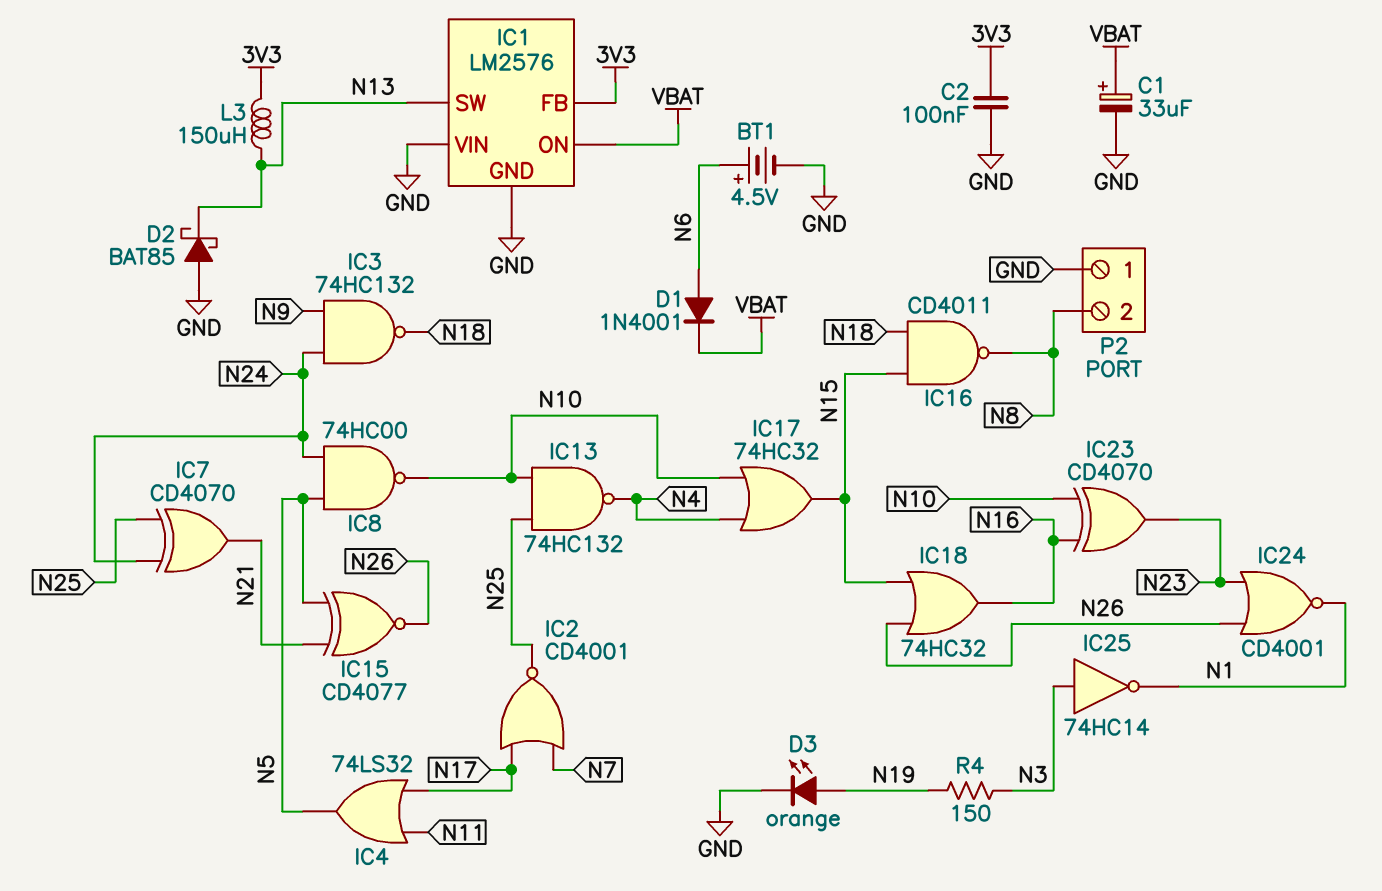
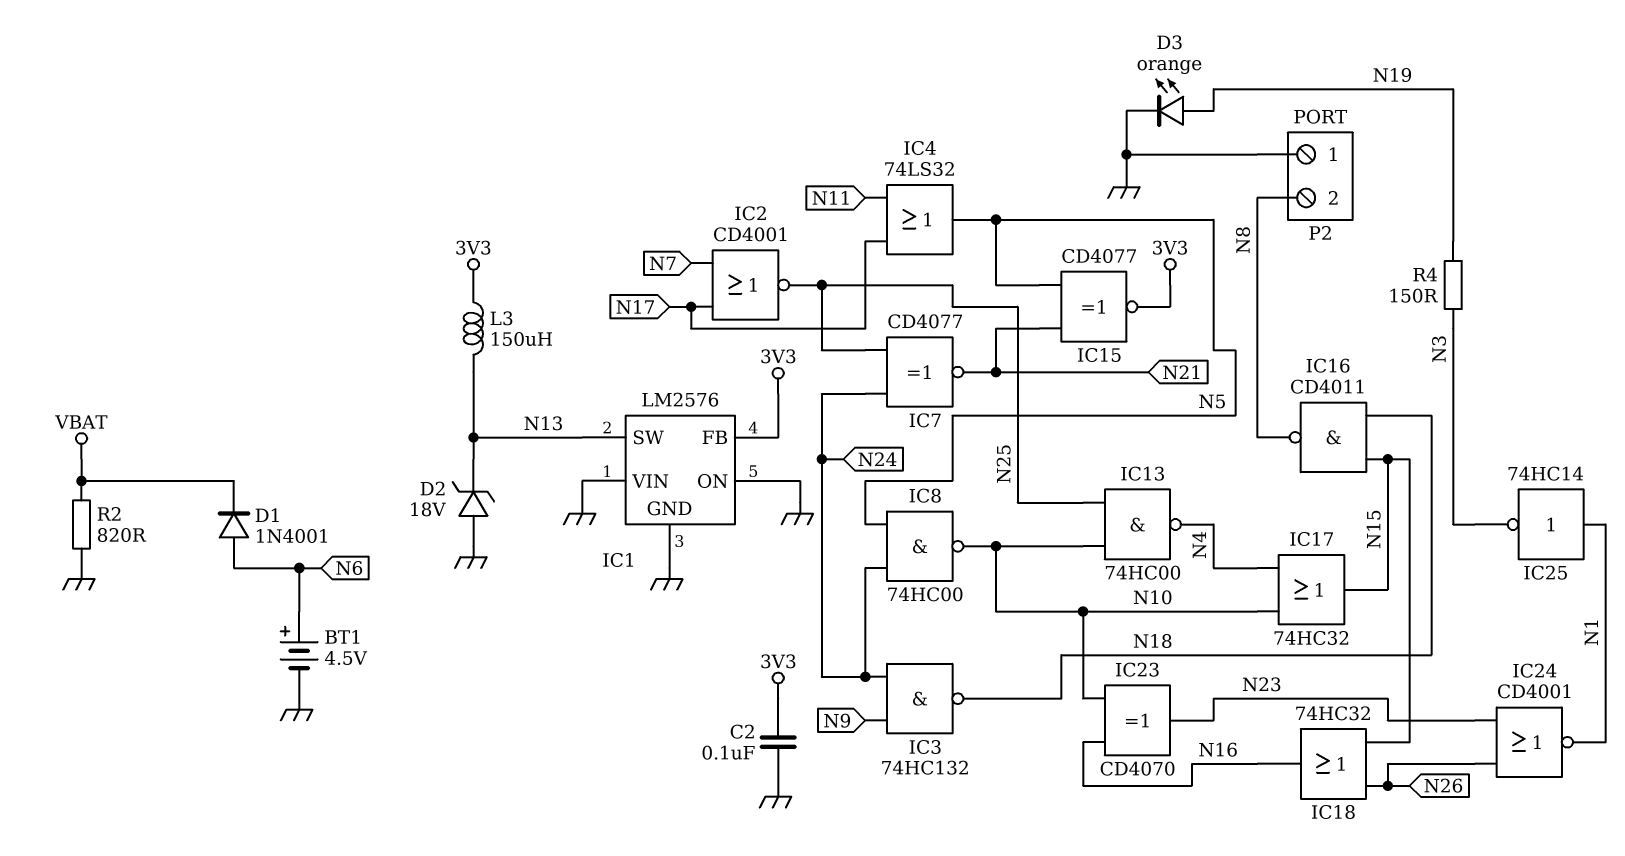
C1: 33uF (plus VBAT, minus GND) -> none
D2: schottky BAT85 (A GND, K N13) -> zener 18V (A GND, K N13)
IC1 pin ON: VBAT -> GND
IC7: XOR CD4070 (in N24, in N25, out N21) -> XNOR CD4077 (in N24, in N25, out N21)
IC13: NAND 74HC132 (in N10, in N25, out N4) -> NAND 74HC00 (in N10, in N25, out N4)
IC15: XNOR CD4077 (in N5, in N21, out N26) -> XNOR CD4077 (in N5, in N21, out 3V3)
IC25: NOT 74HC14 (in N3, out N1) -> NOT 74HC14 (in N1, out N3)
R2: none -> 820 (GND, VBAT)

